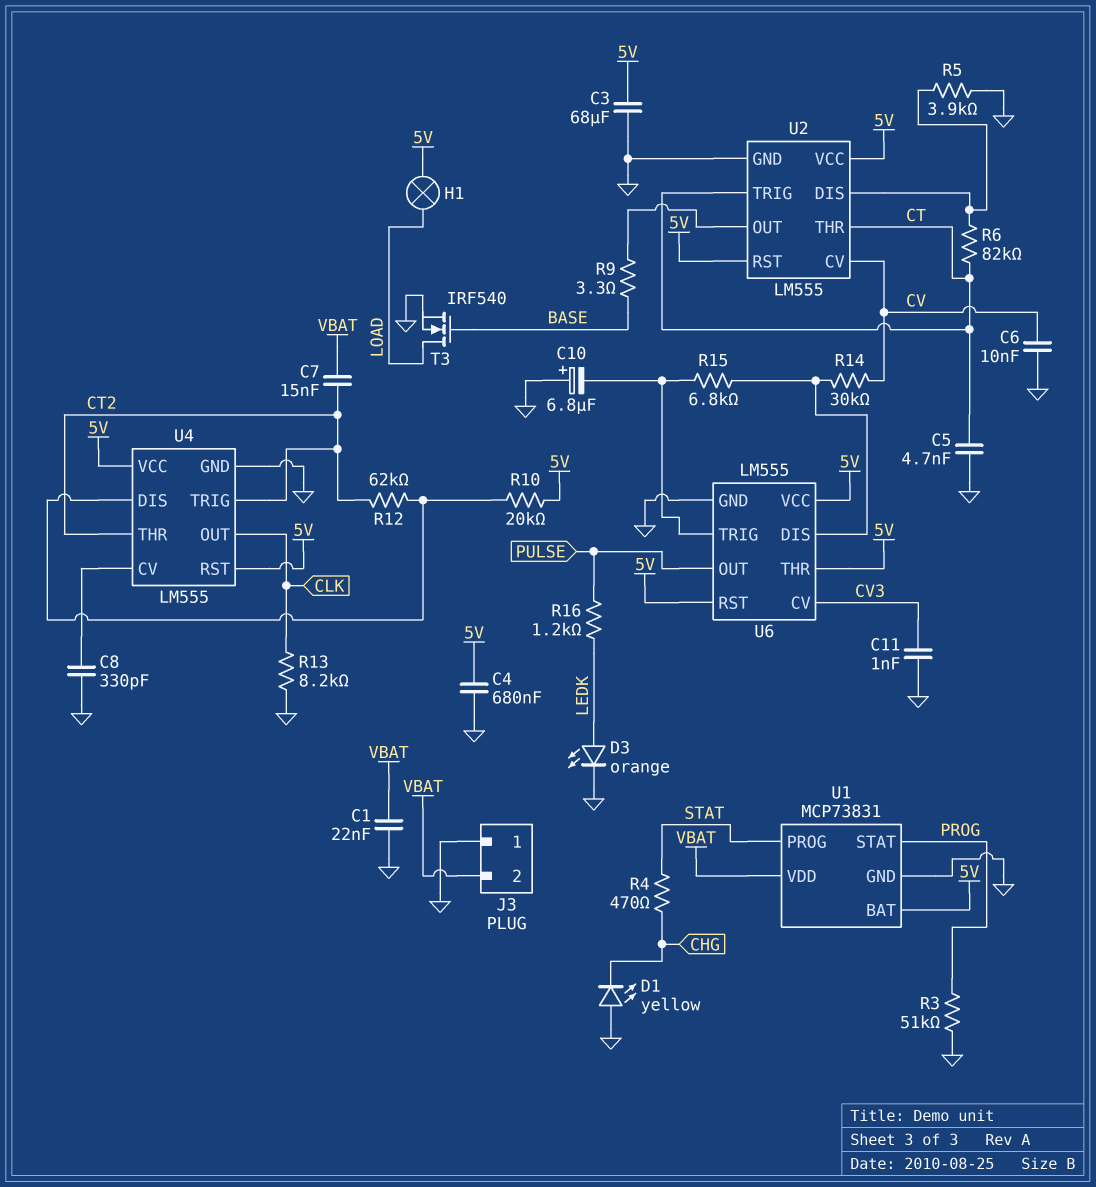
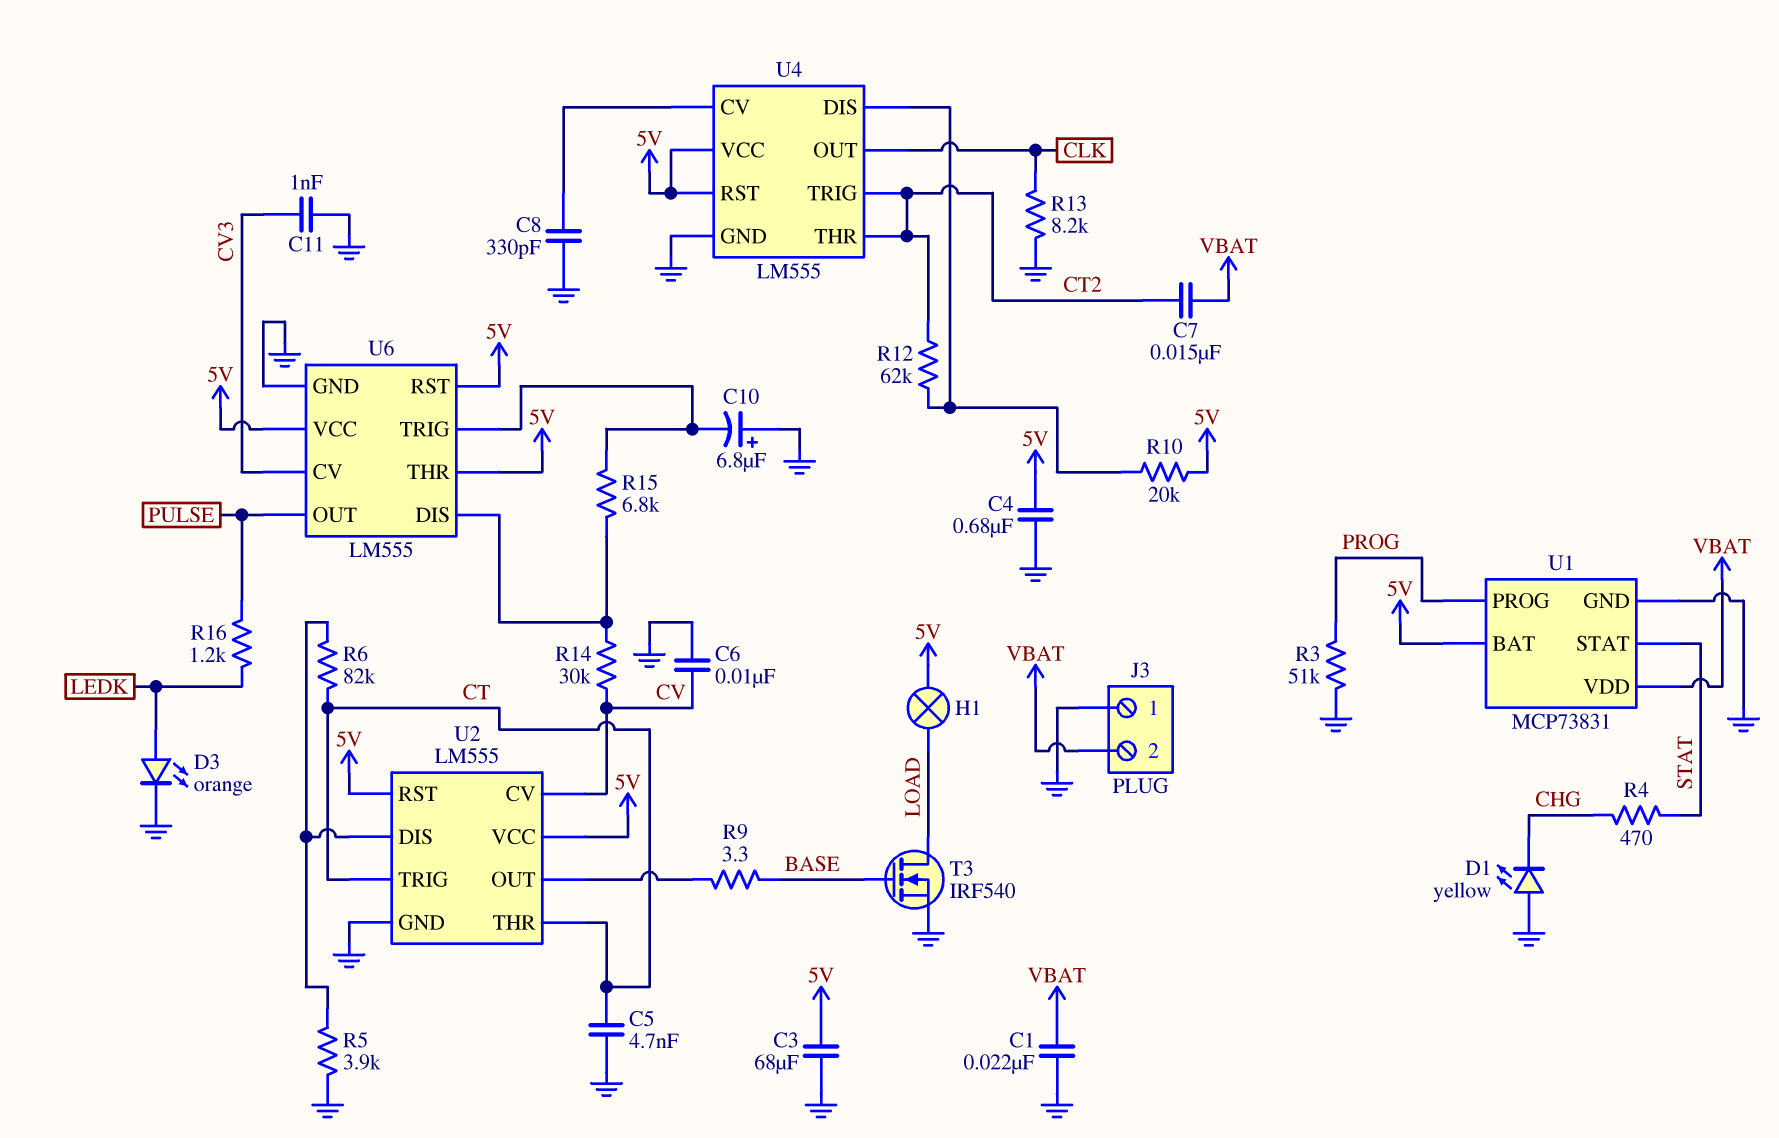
U1 pin PROG: STAT -> PROG
U1 pin STAT: PROG -> STAT

